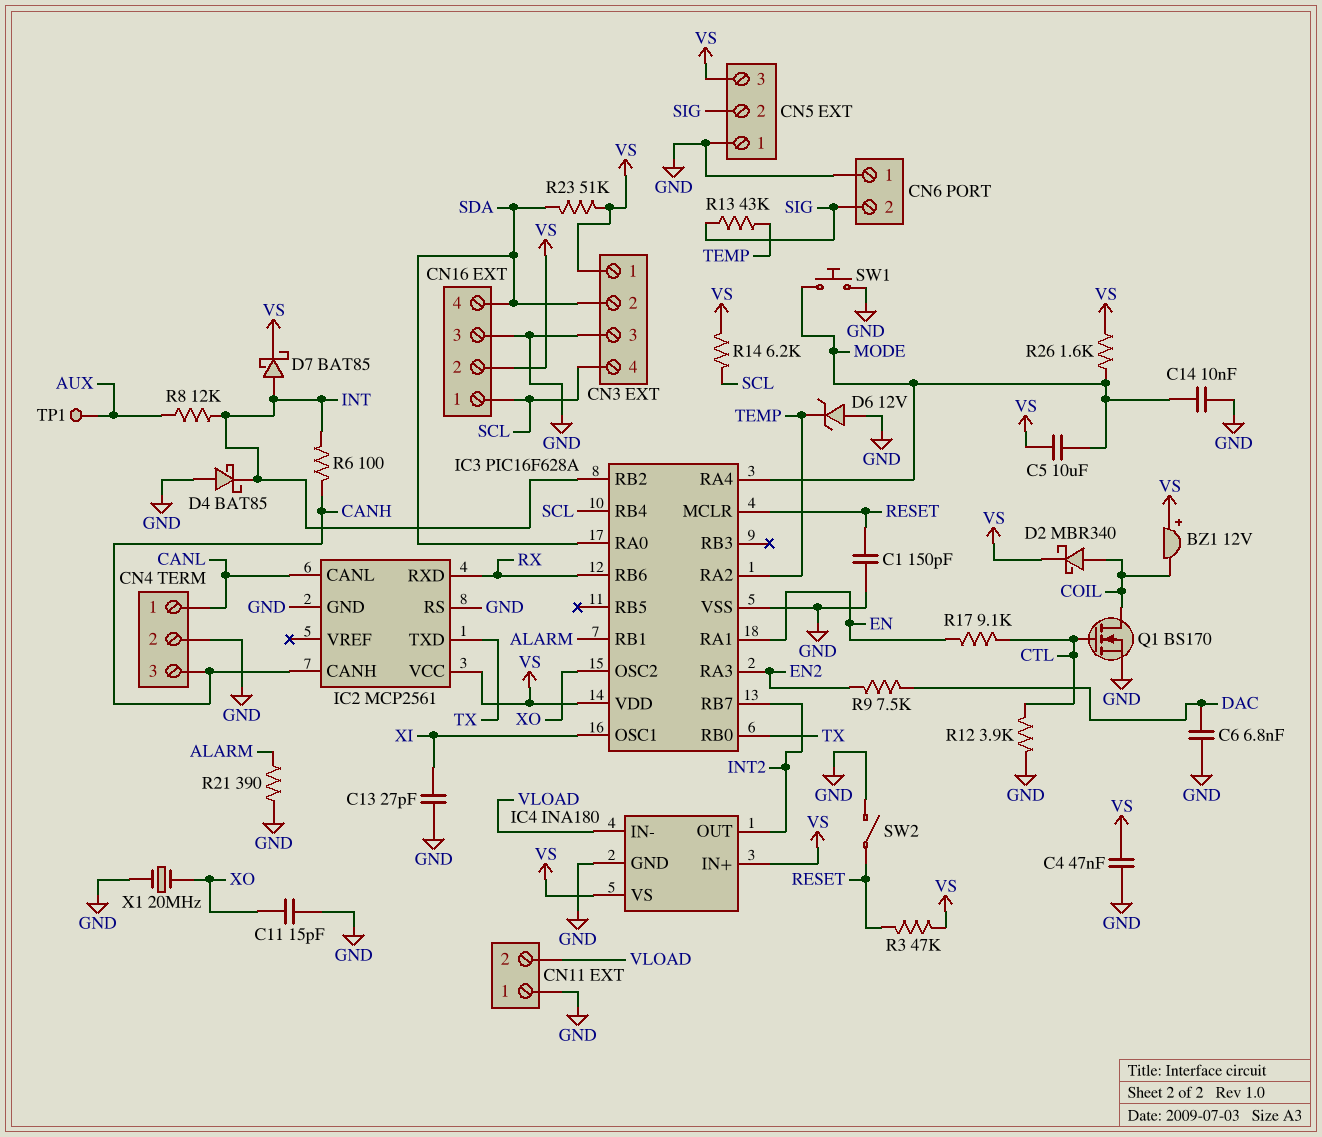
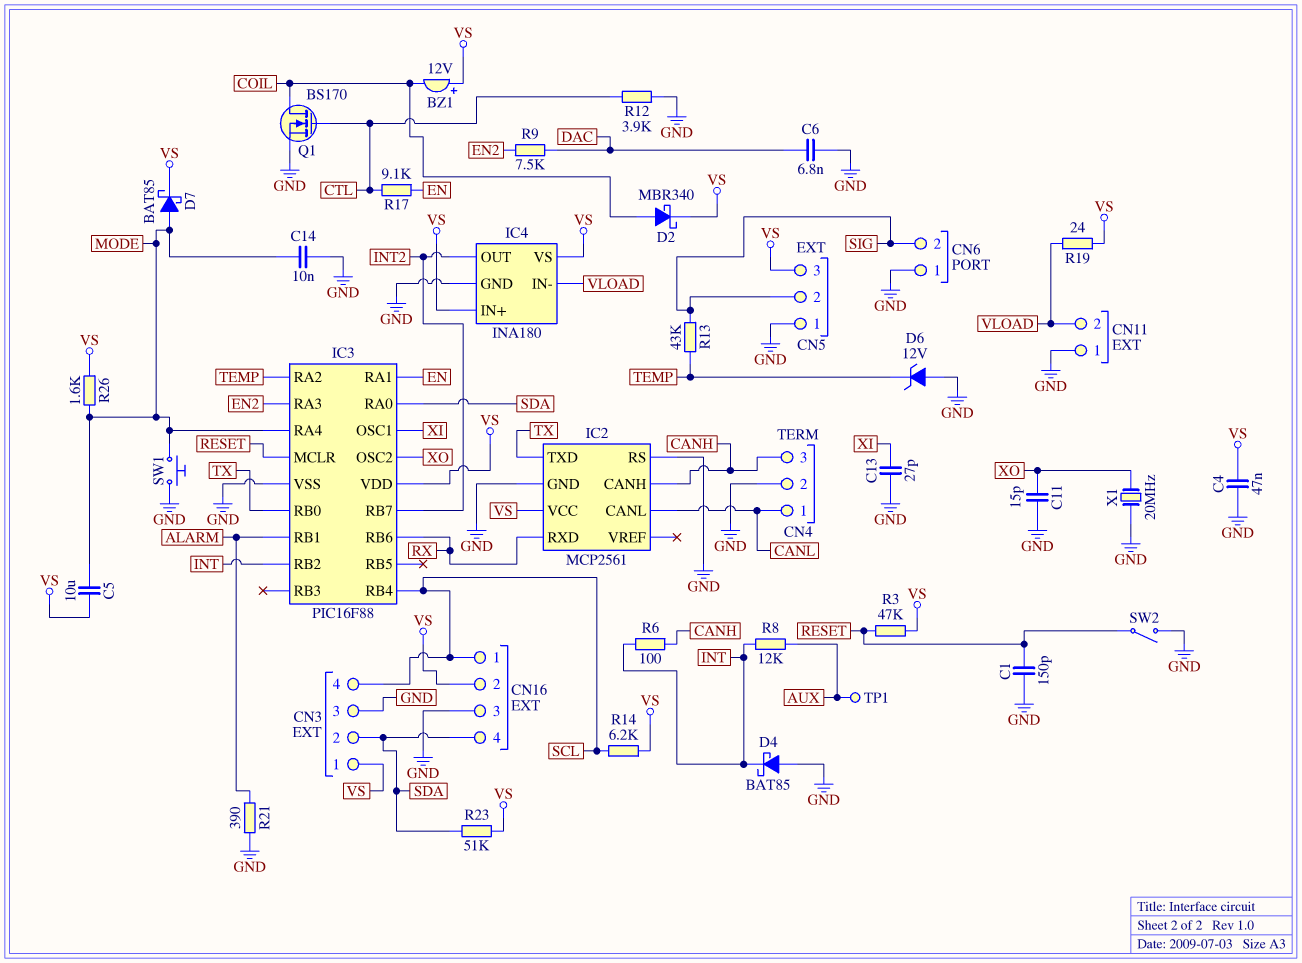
D7: schottky BAT85 (A INT, K VS) -> schottky BAT85 (A MODE, K VS)
IC3: PIC16F628A -> PIC16F88
R19: none -> 24 (VLOAD, VS)

